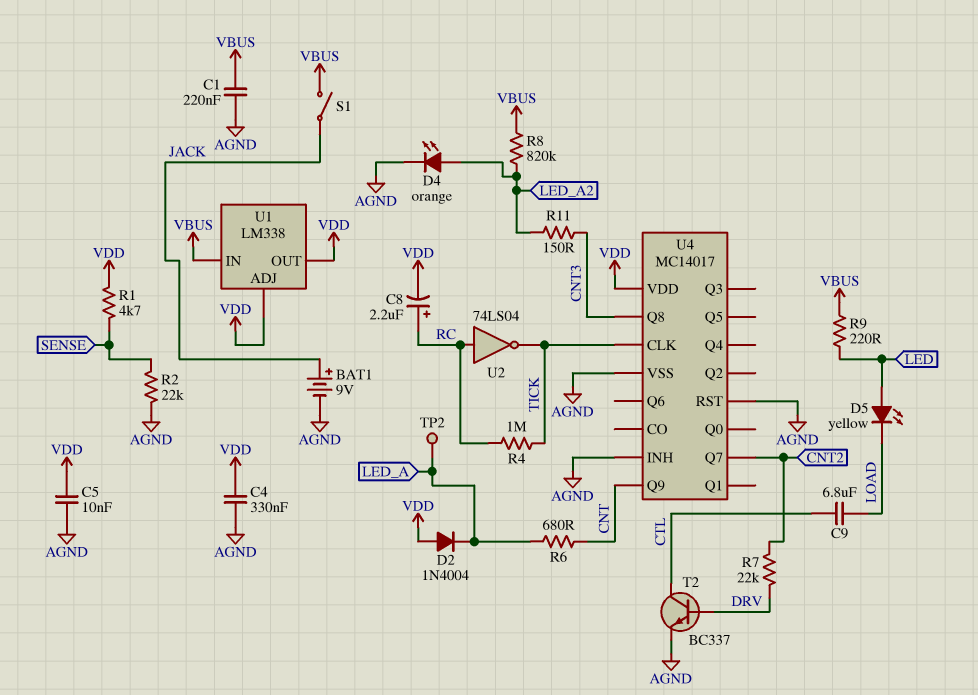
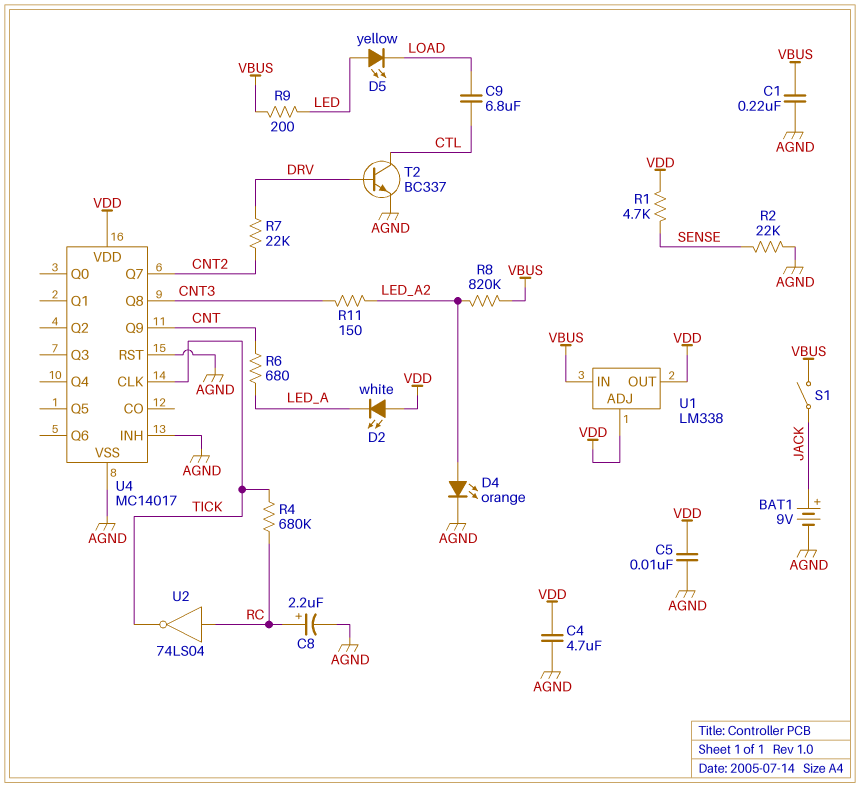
C4: 330nF (AGND, VDD) -> 4.7uF (AGND, VDD)
C8: 2.2uF (plus RC, minus VDD) -> 2.2uF (plus RC, minus AGND)
D2: diode 1N4004 (A VDD, K LED_A) -> LED white (A VDD, K LED_A)
R4: 1M (RC, TICK) -> 680k (RC, TICK)
R9: 220 (LED, VBUS) -> 200 (LED, VBUS)
TP2: test point (LED_A) -> none

